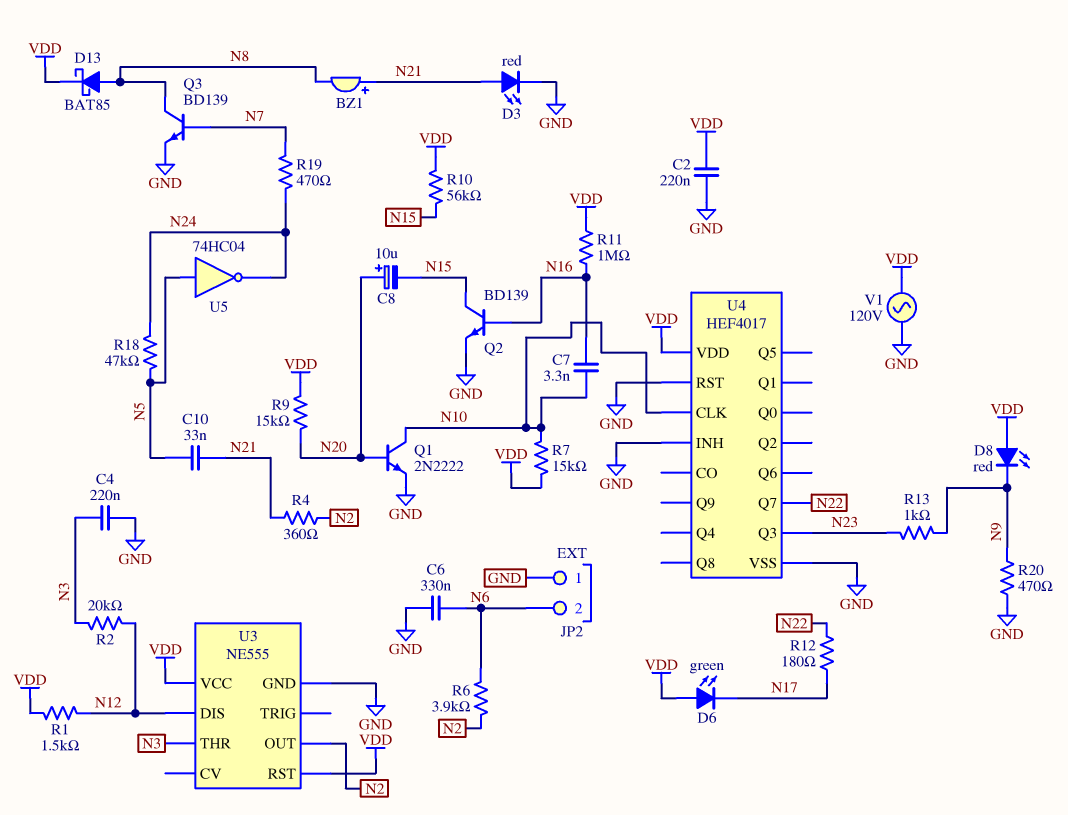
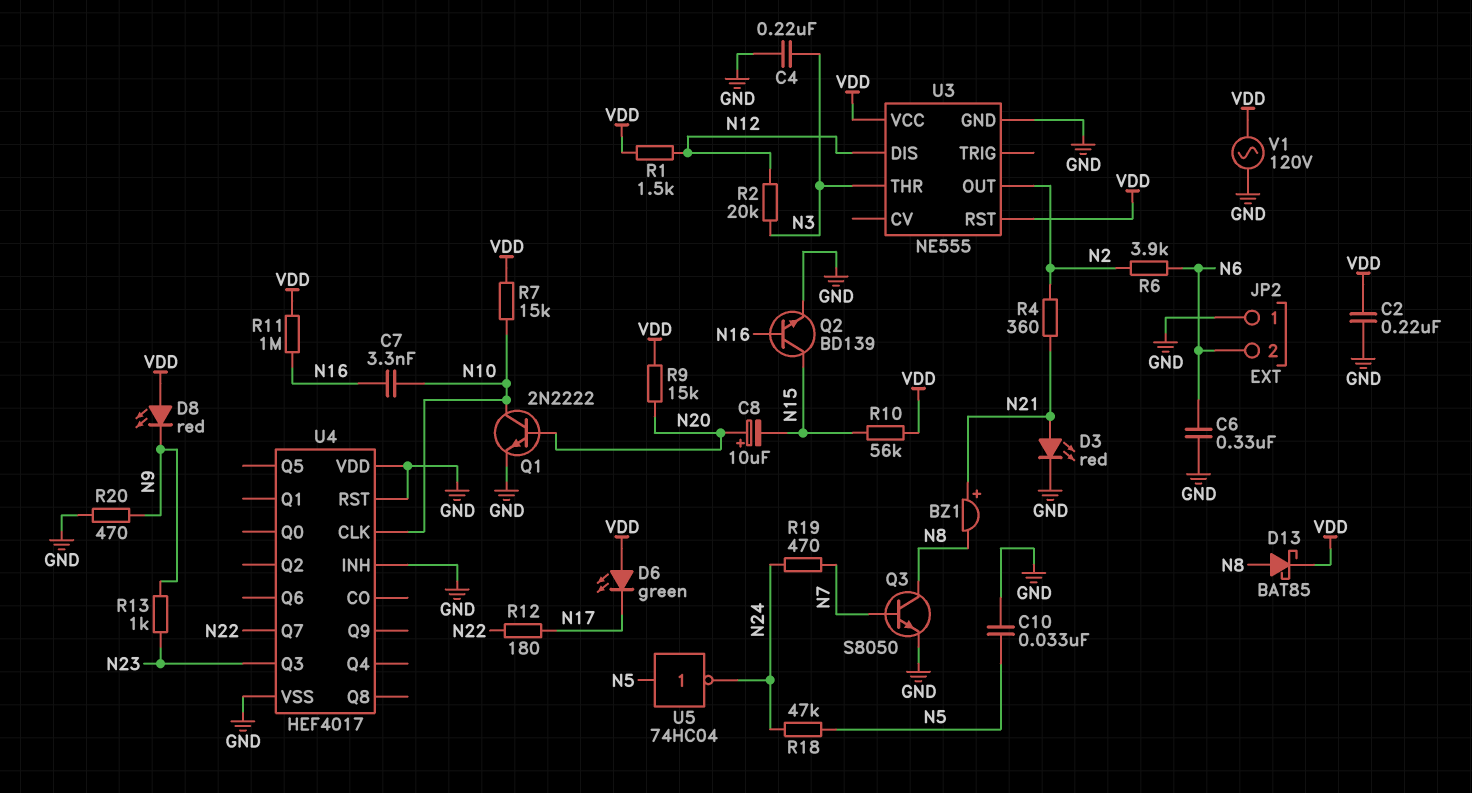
C10: 33nF (N5, N21) -> 33nF (GND, N5)
Q3: NPN BD139 (B N7, C N8, E GND) -> NPN S8050 (B N7, C N8, E GND)
U4 pin VDD: VDD -> GND

